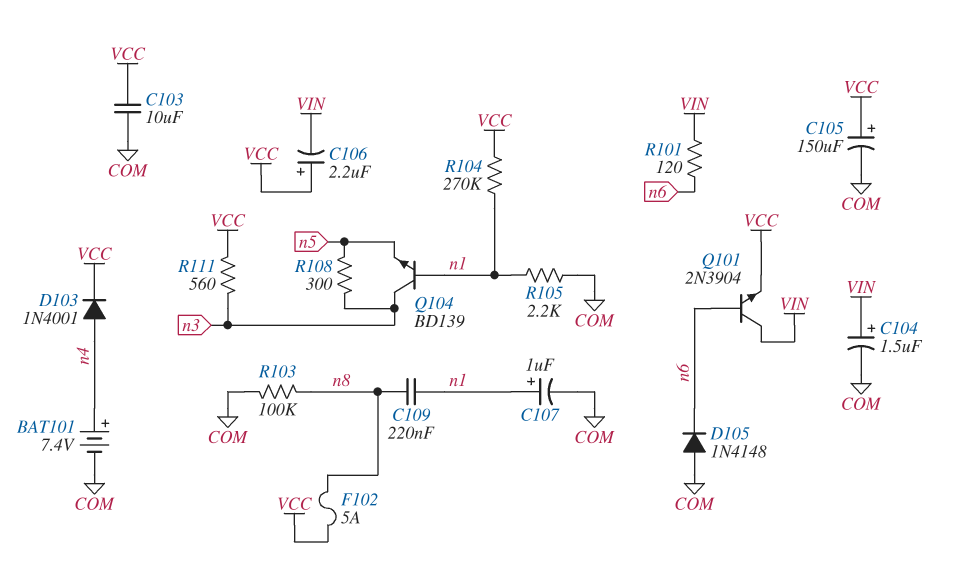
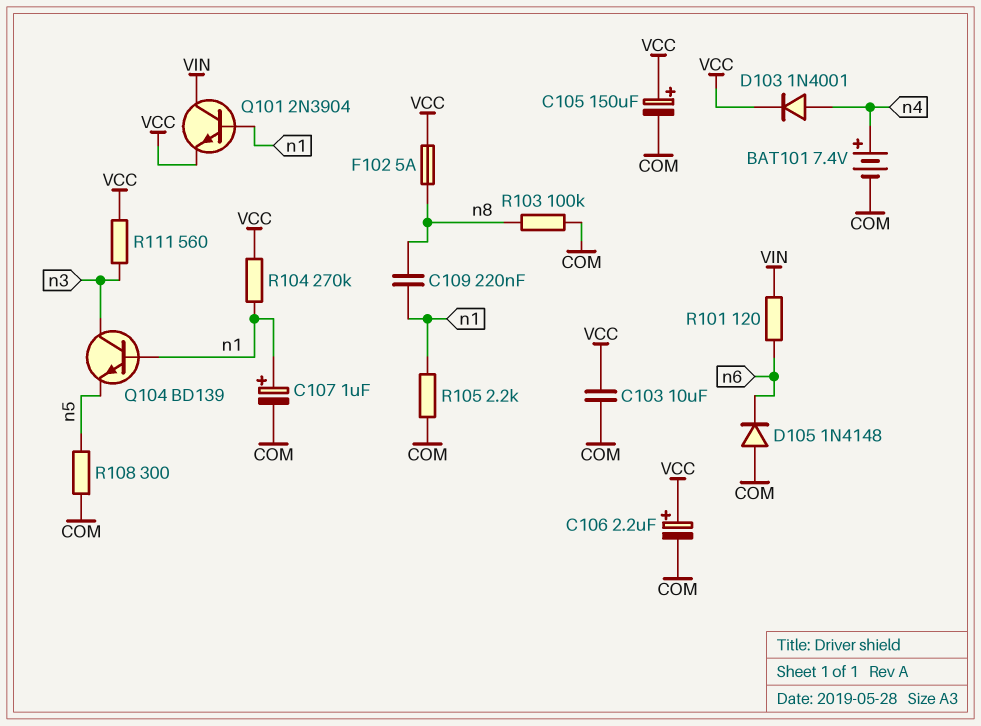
C104: 1.5uF (plus VIN, minus COM) -> none
C106: 2.2uF (plus VCC, minus VIN) -> 2.2uF (plus VCC, minus COM)
Q101: NPN 2N3904 (B n6, C VIN, E VCC) -> NPN 2N3904 (B n1, C VIN, E VCC)
R108: 300 (n3, n5) -> 300 (COM, n5)

